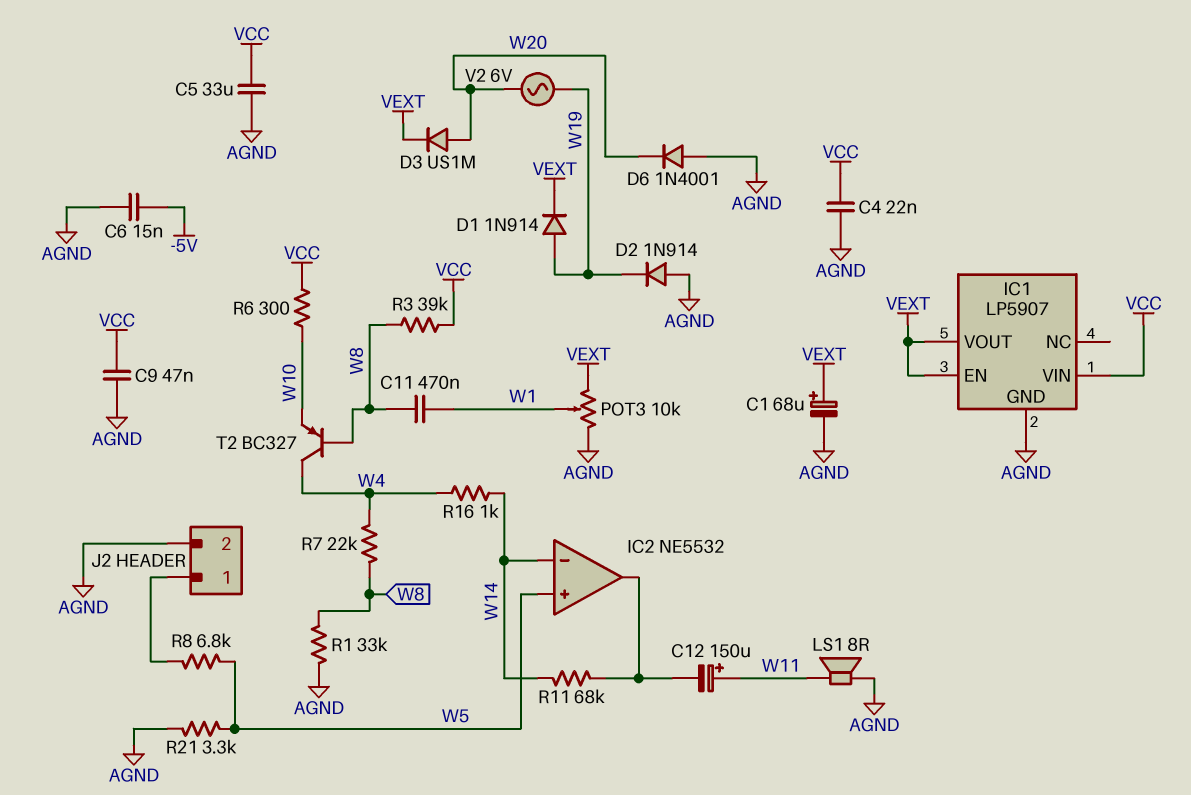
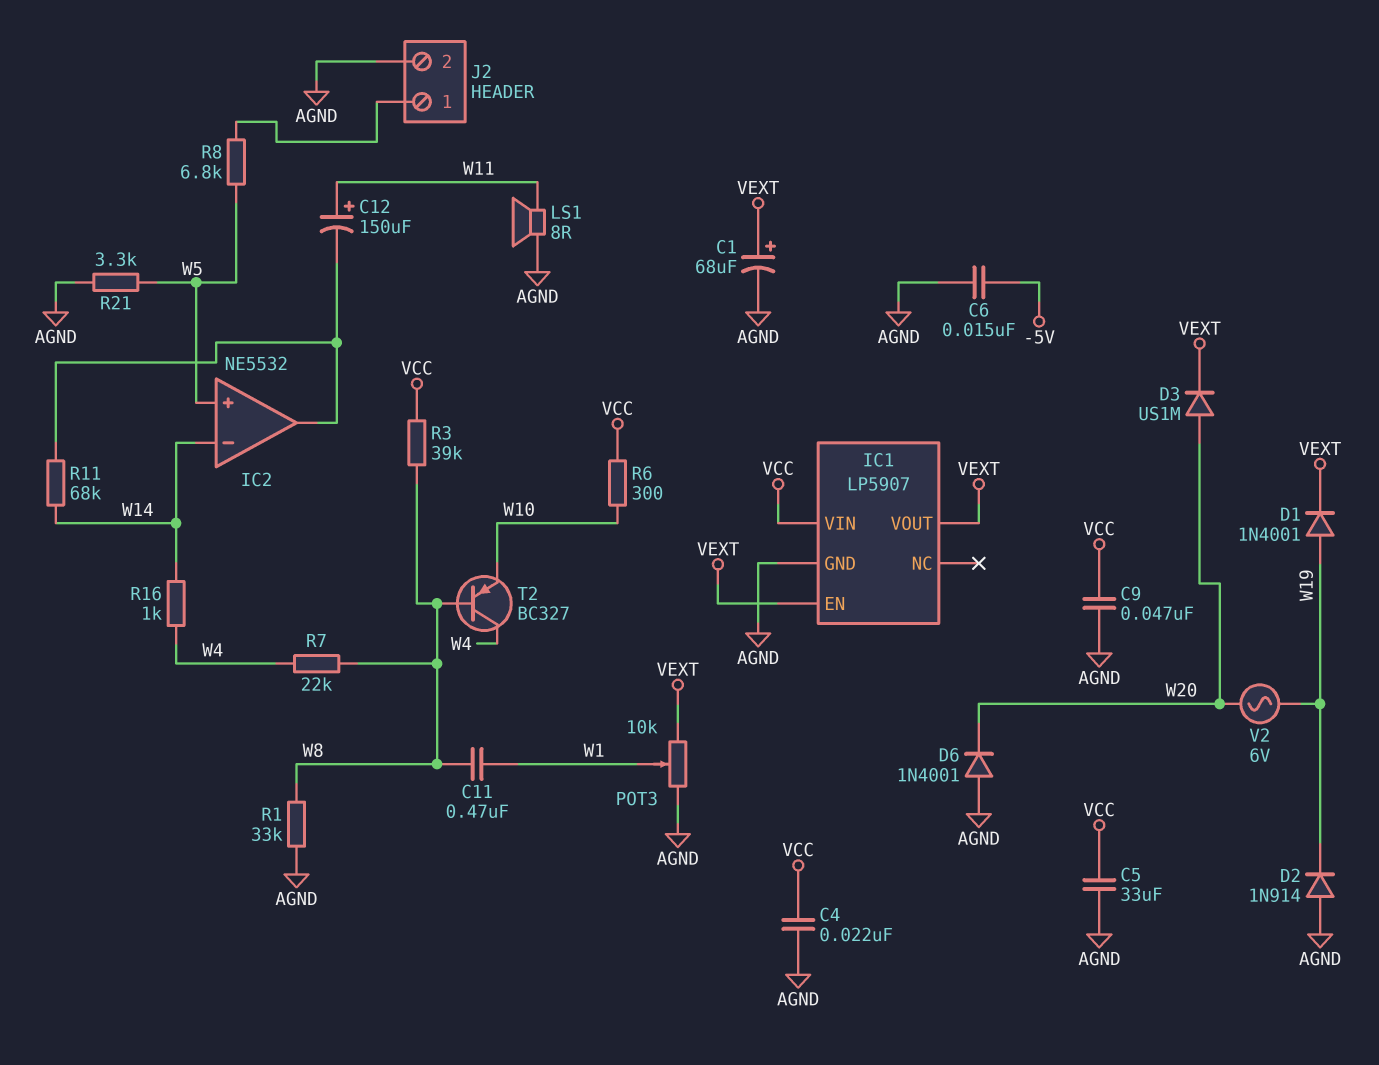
D1: diode 1N914 (A W19, K VEXT) -> diode 1N4001 (A W19, K VEXT)

